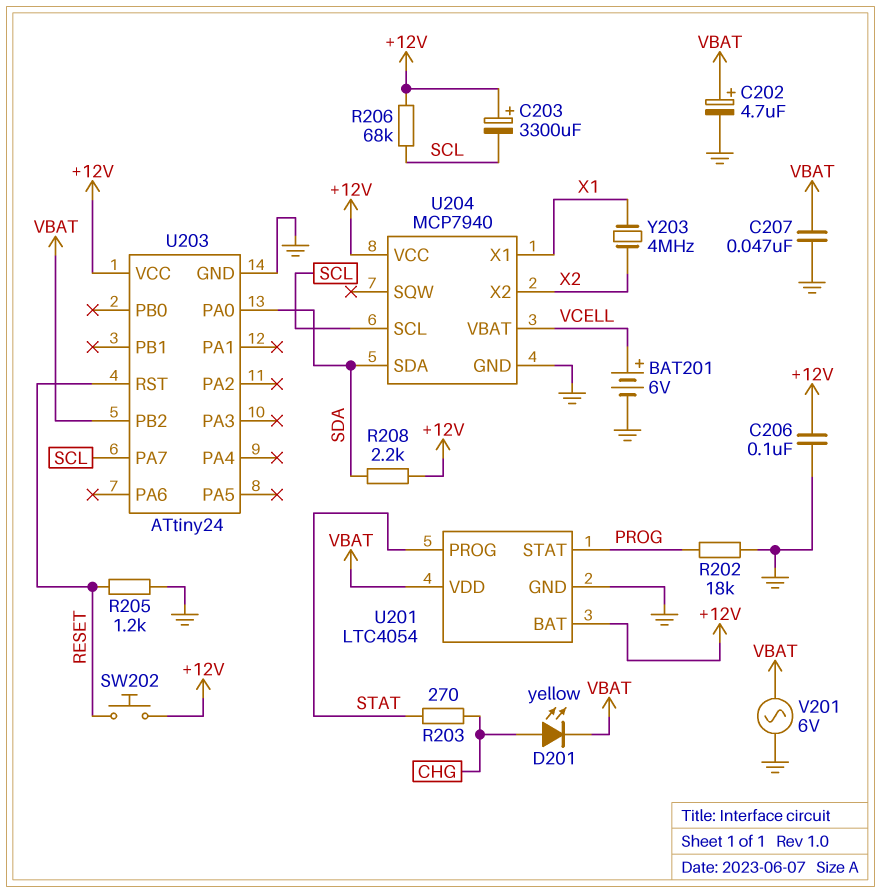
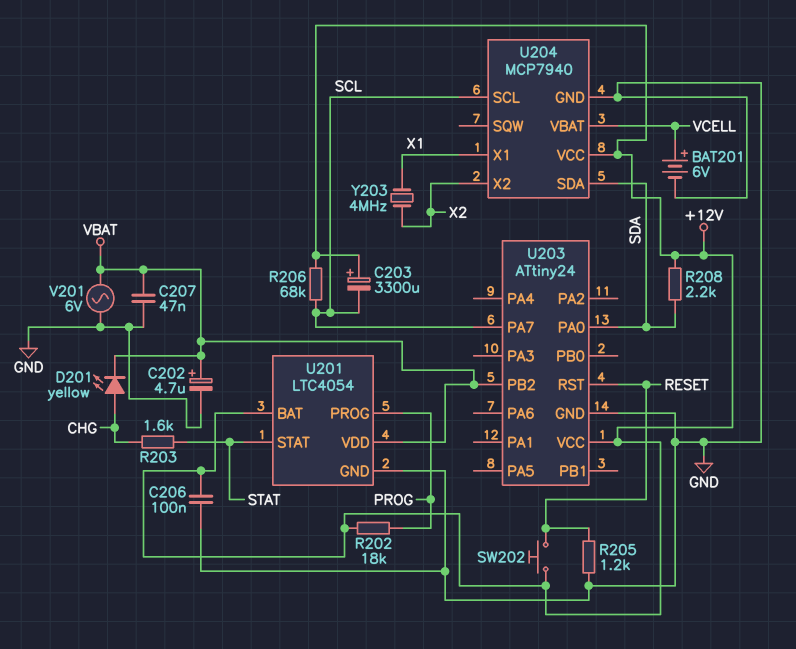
R202: 18k (GND, PROG) -> 18k (+12V, PROG)
R203: 270 (CHG, STAT) -> 1.6k (CHG, STAT)
U201 pin PROG: STAT -> PROG
U201 pin STAT: PROG -> STAT

